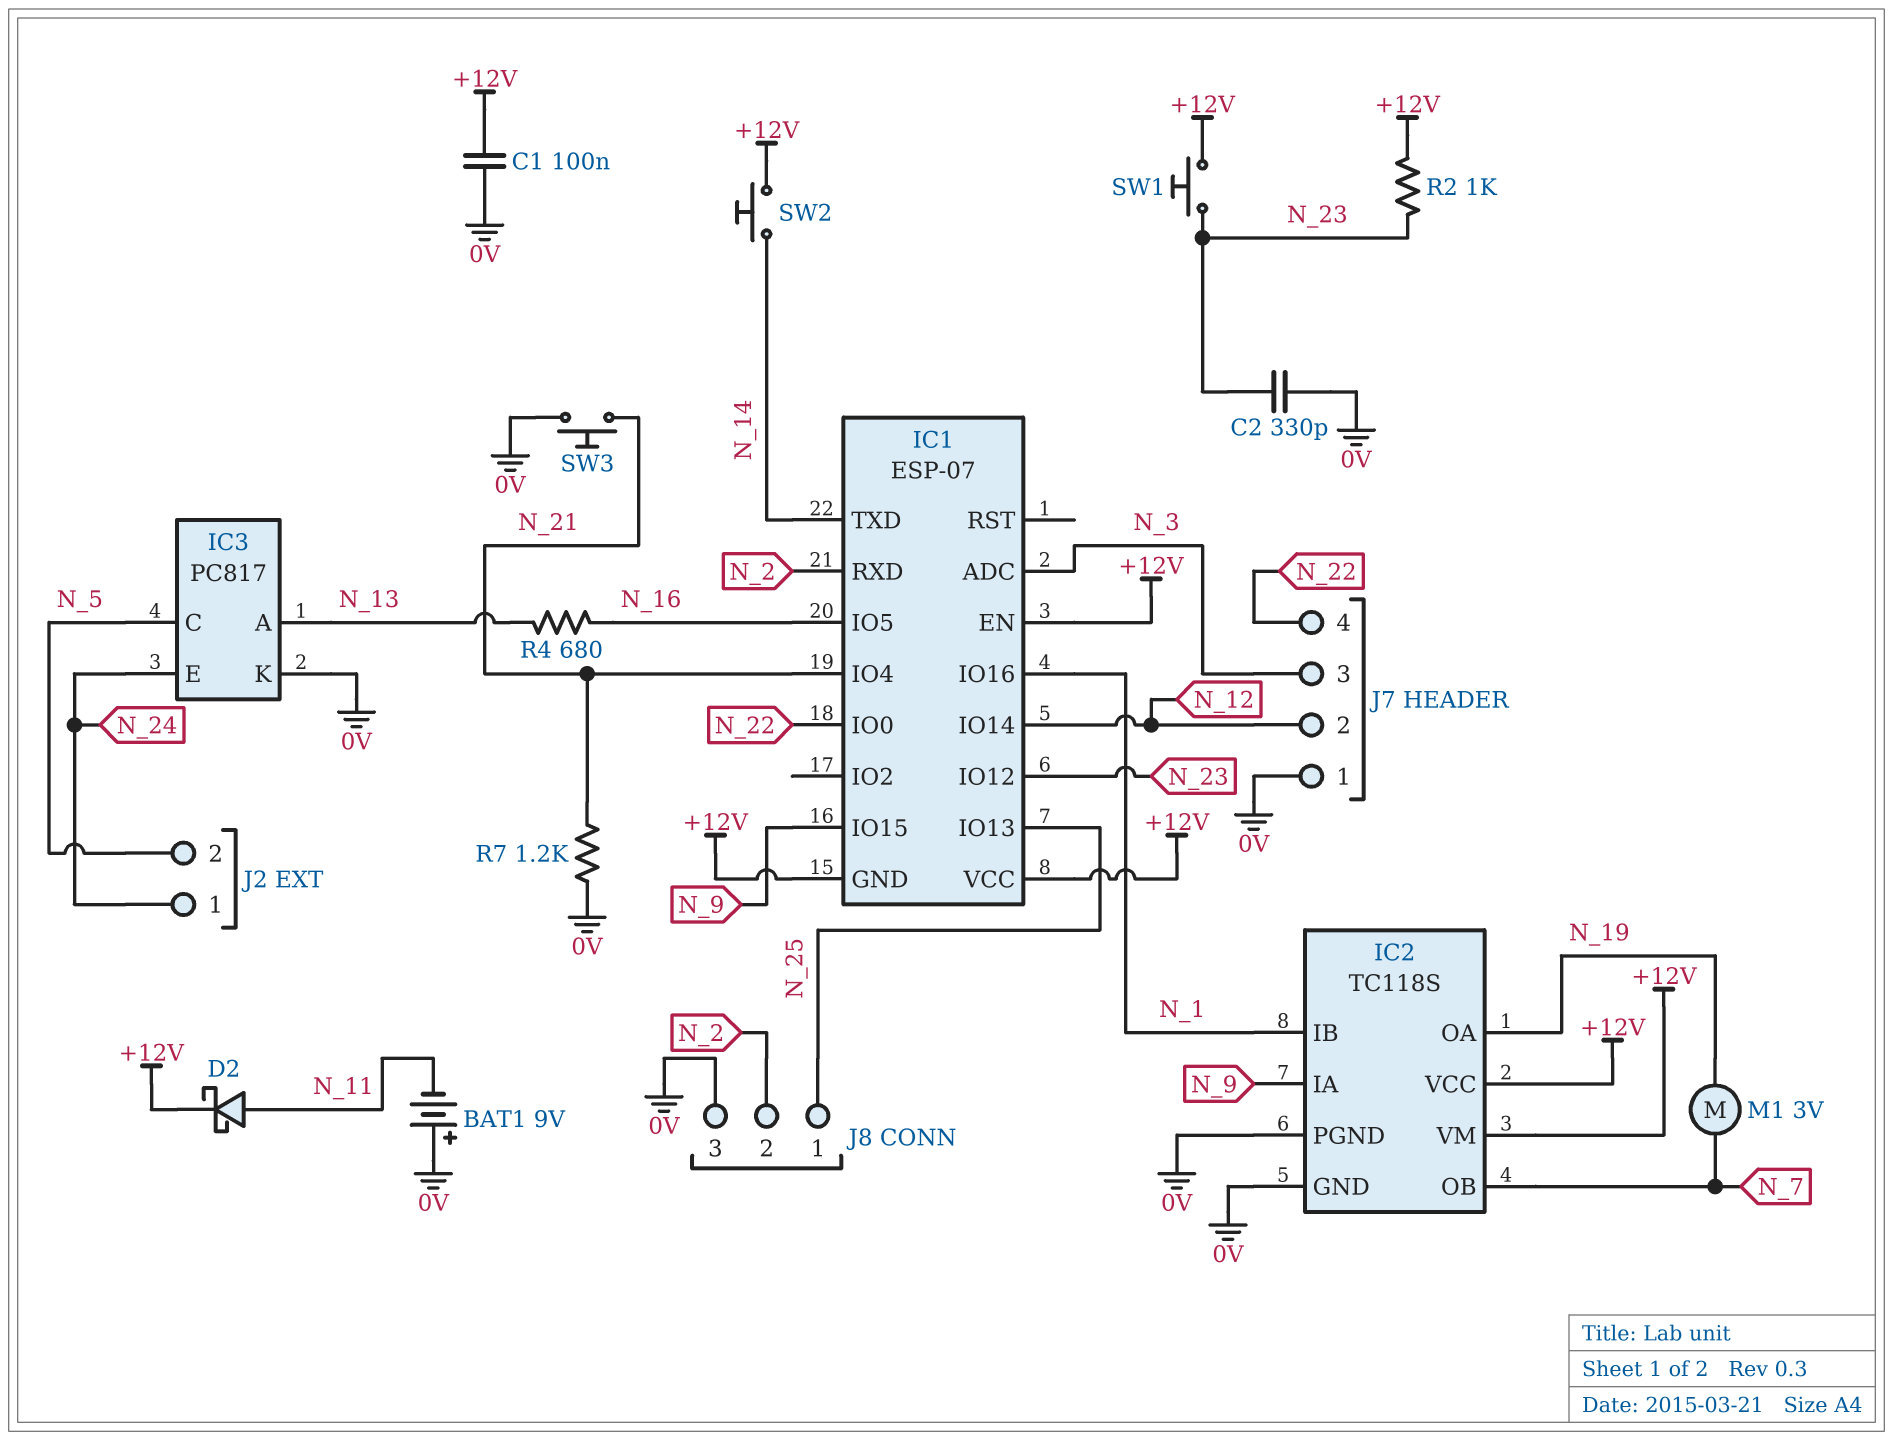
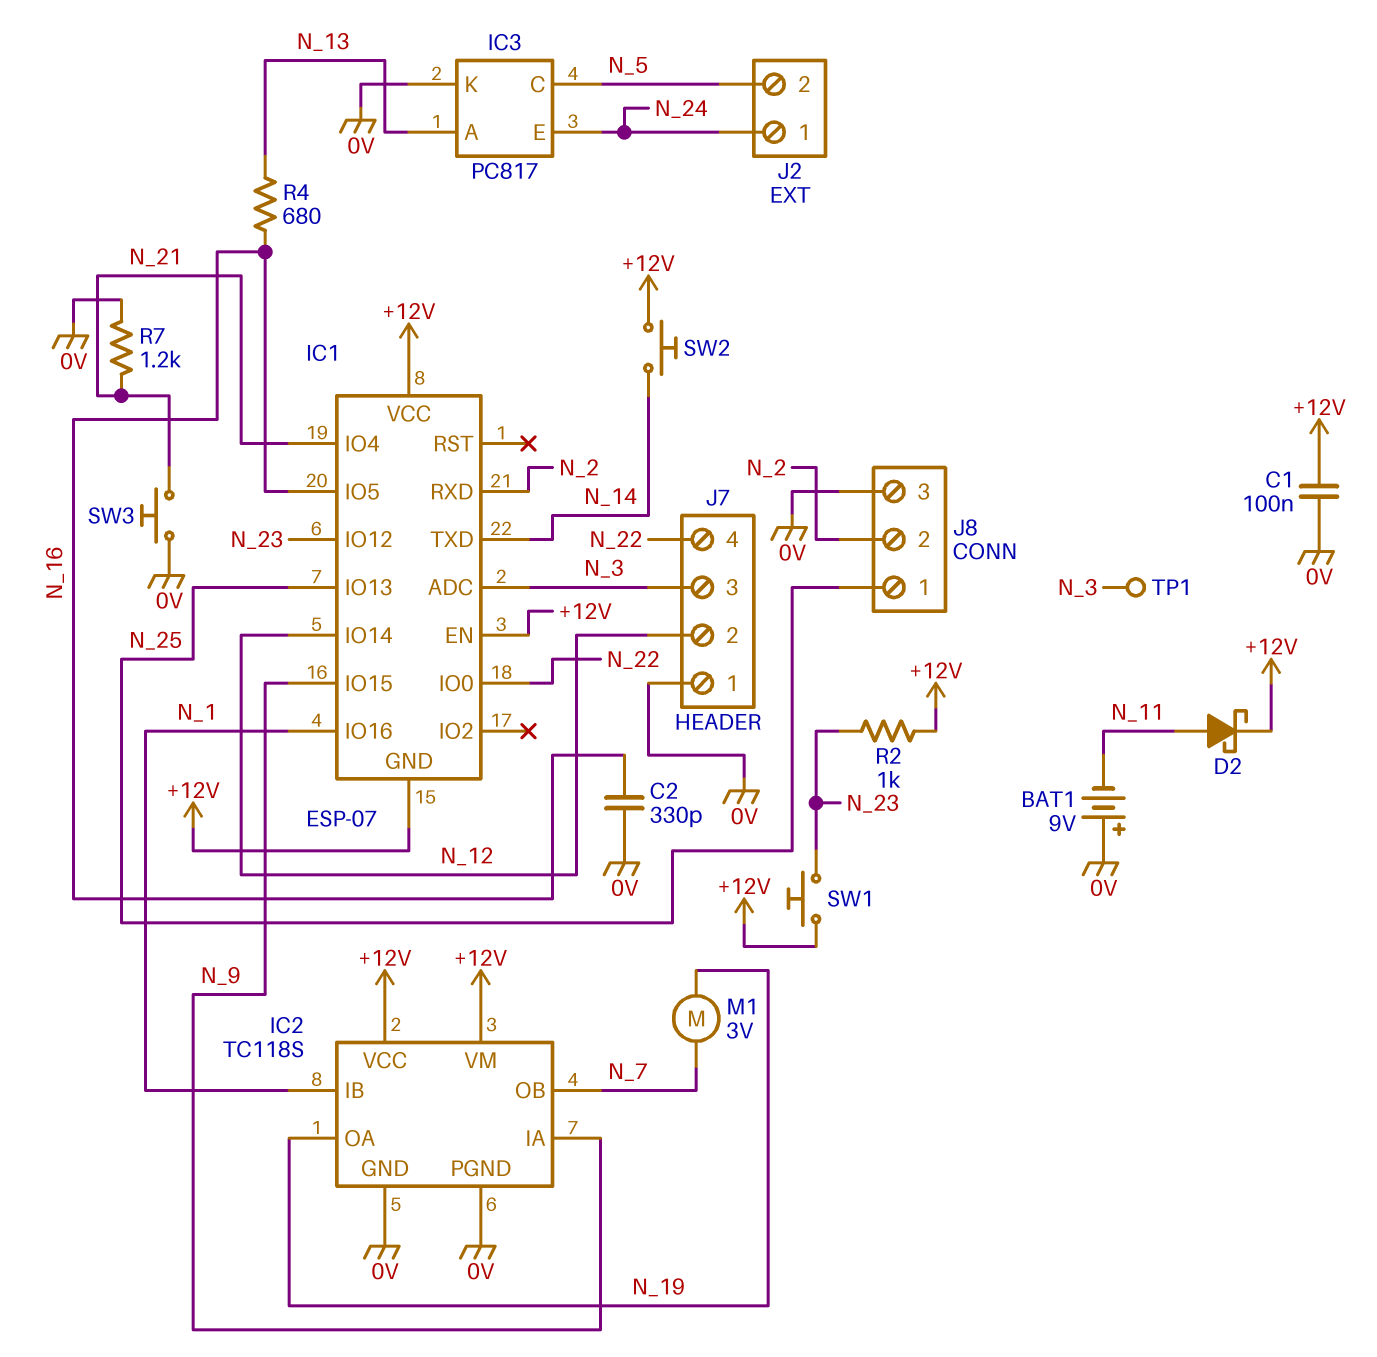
C2: 330pF (0V, N_23) -> 330pF (0V, N_16)
TP1: none -> test point (N_3)

